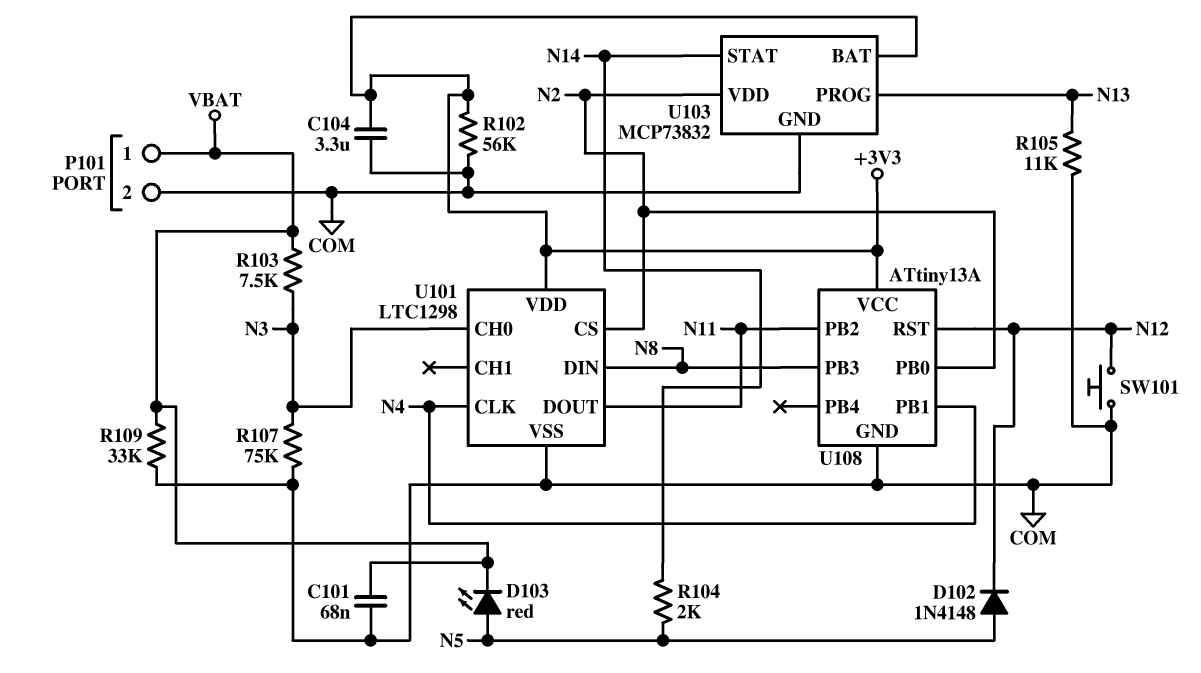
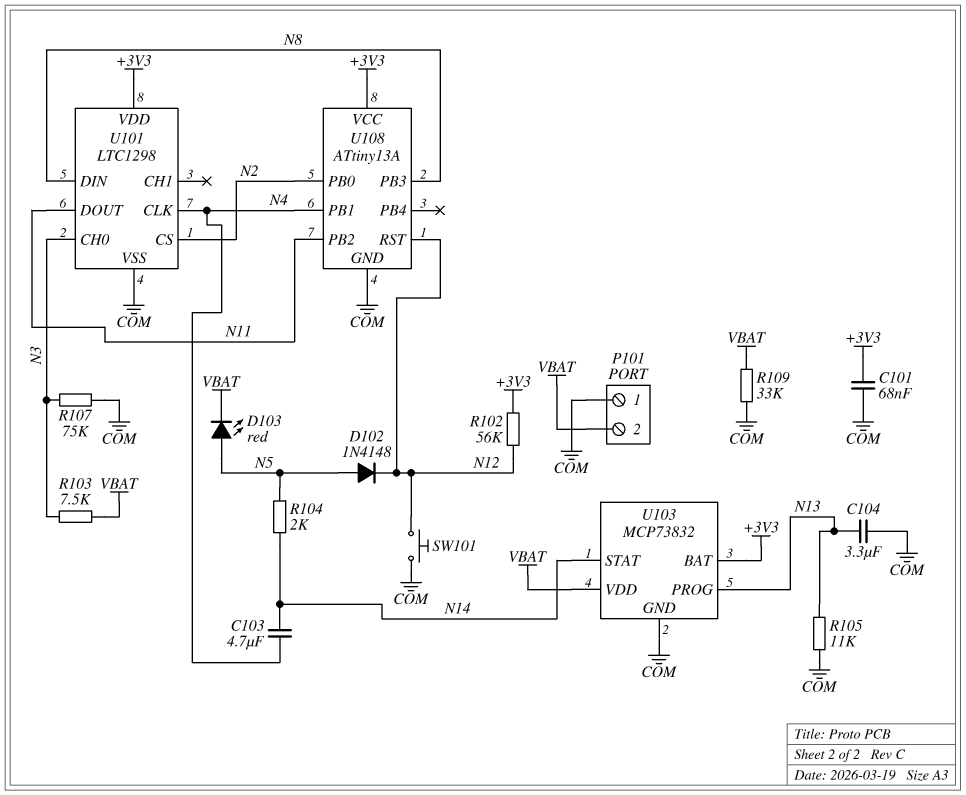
C101: 68nF (COM, VBAT) -> 68nF (+3V3, COM)
C103: none -> 4.7uF (N4, N14)
C104: 3.3uF (+3V3, COM) -> 3.3uF (COM, N13)
P101 pin 1: VBAT -> COM
P101 pin 2: COM -> VBAT
R102: 56k (+3V3, COM) -> 56k (+3V3, N12)
U103 pin VDD: N2 -> VBAT

